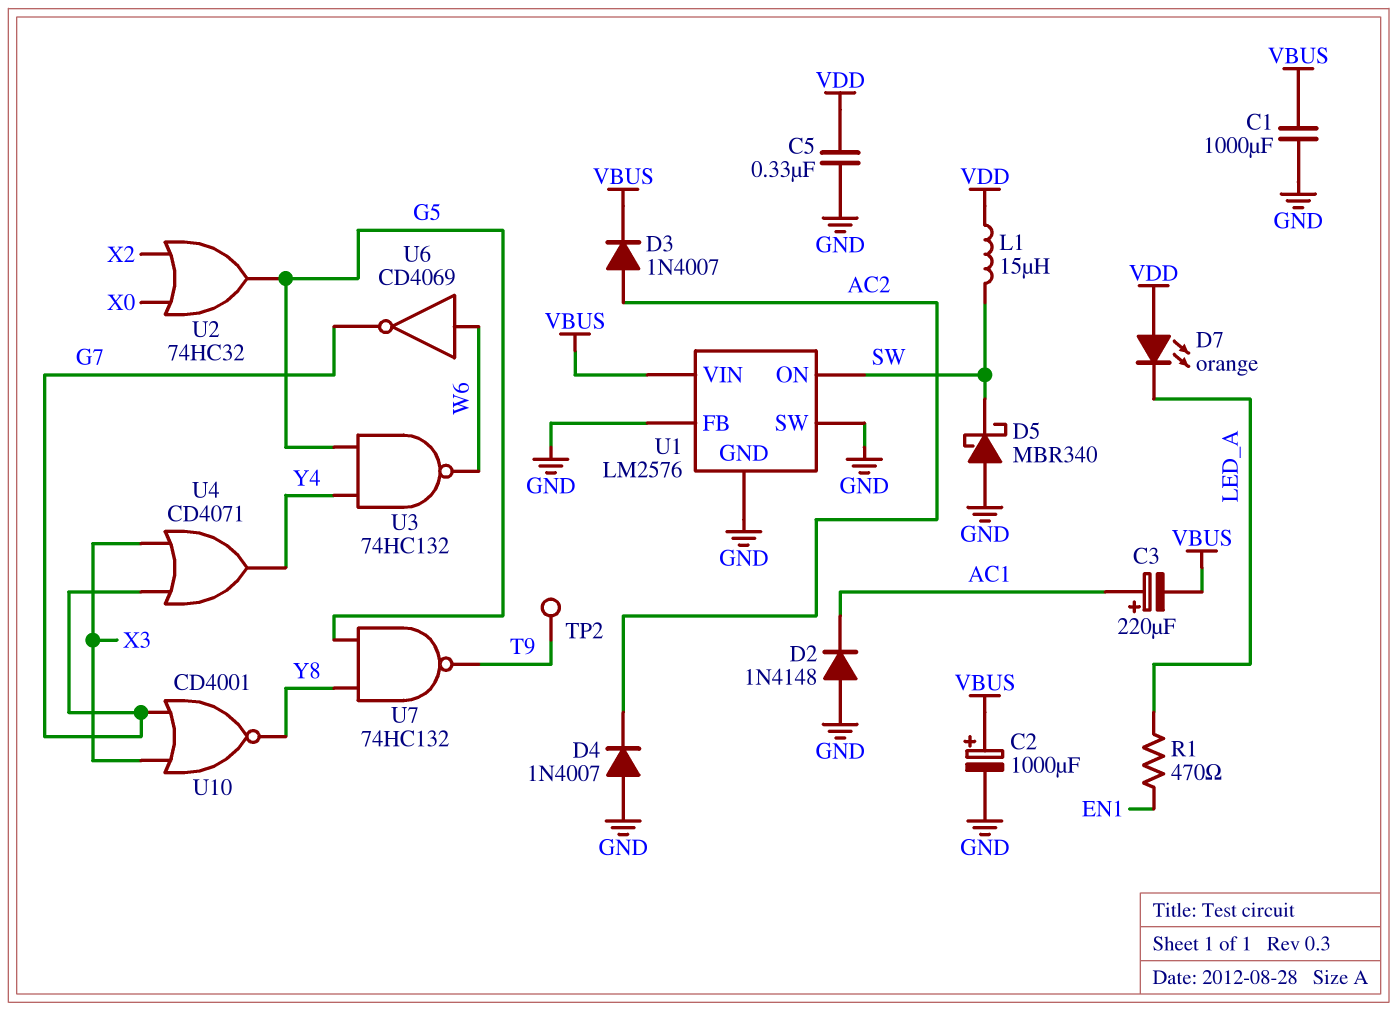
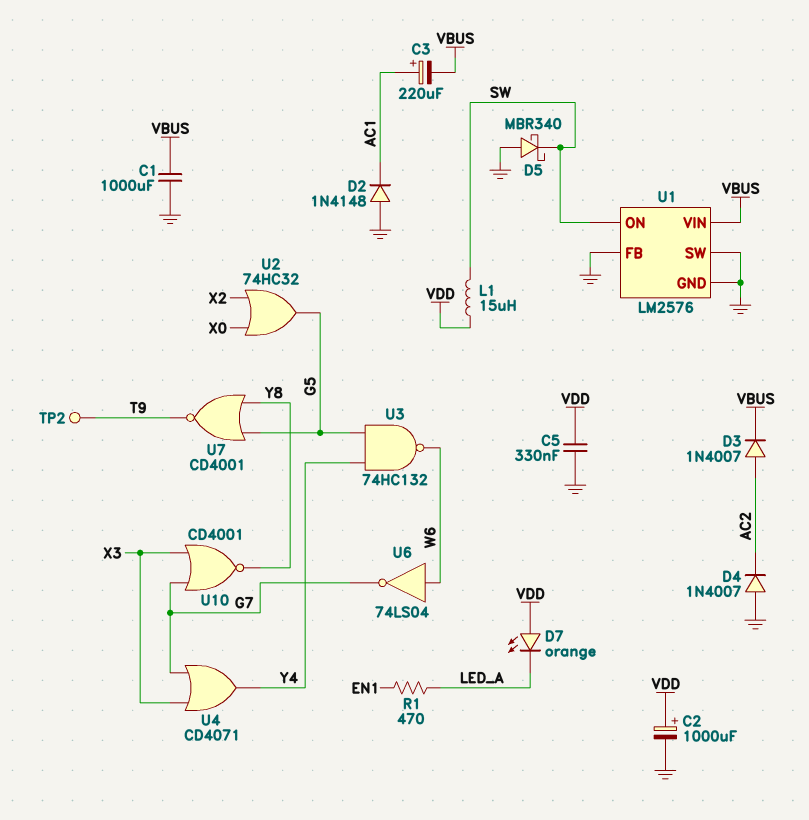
C2: 1000uF (plus VBUS, minus GND) -> 1000uF (plus VDD, minus GND)
U6: NOT CD4069 (in W6, out G7) -> NOT 74LS04 (in W6, out G7)
U7: NAND 74HC132 (in G5, in Y8, out T9) -> NOR CD4001 (in G5, in Y8, out T9)

